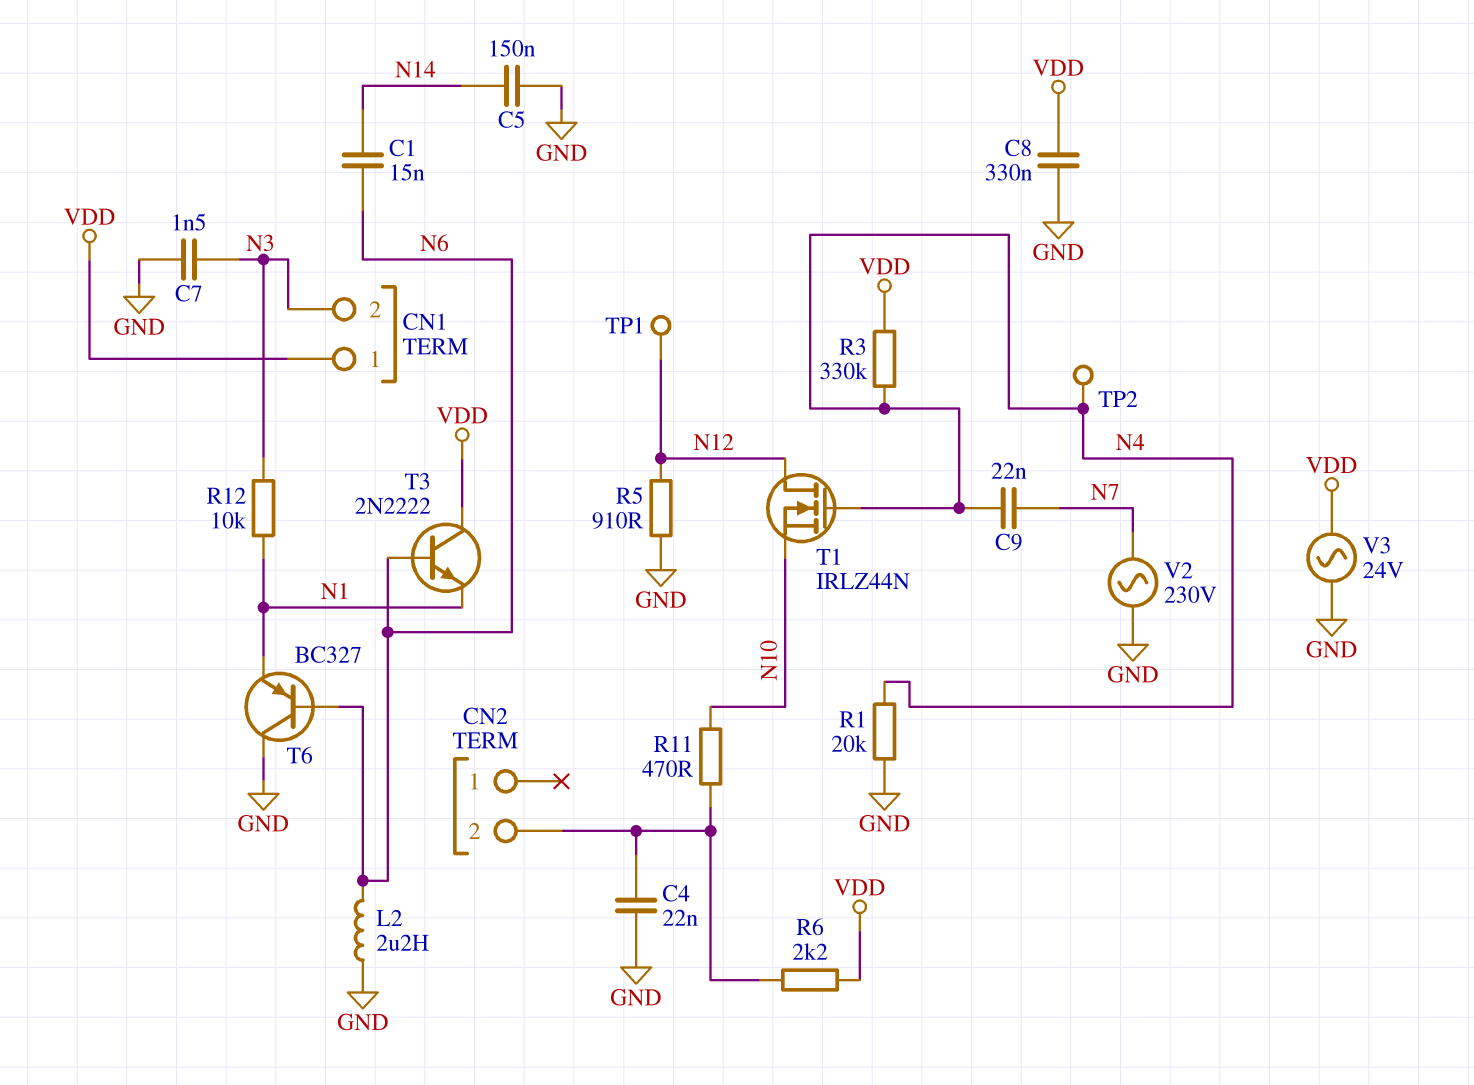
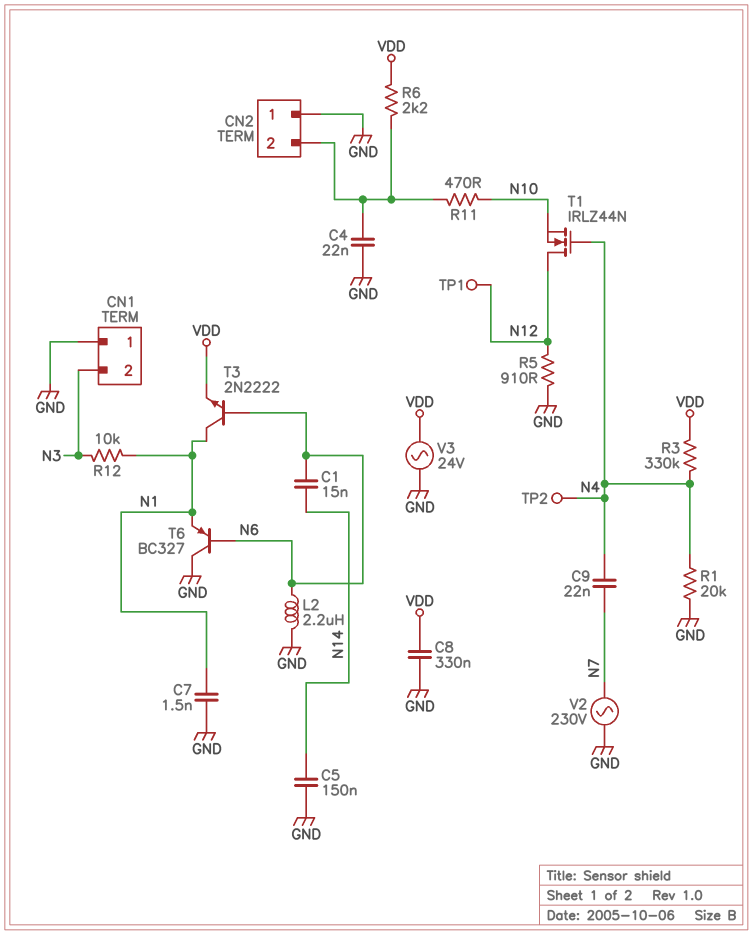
C7: 1.5nF (GND, N3) -> 1.5nF (GND, N1)
CN1 pin 1: VDD -> GND
CN2 pin 1: none -> GND
T3: NPN 2N2222 (B N6, C VDD, E N1) -> NPN 2N2222 (B N6, C N1, E VDD)

